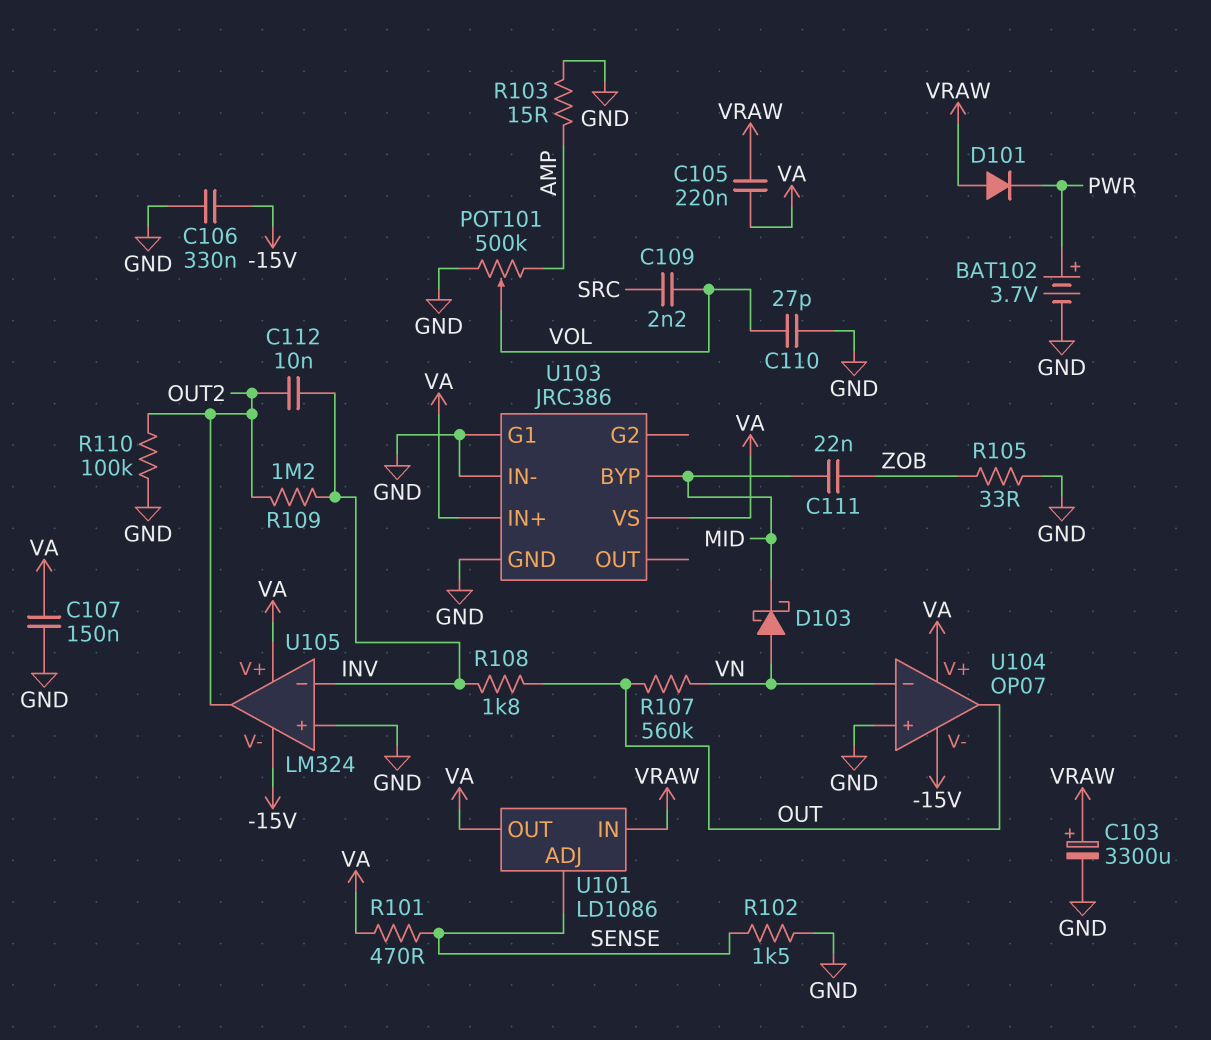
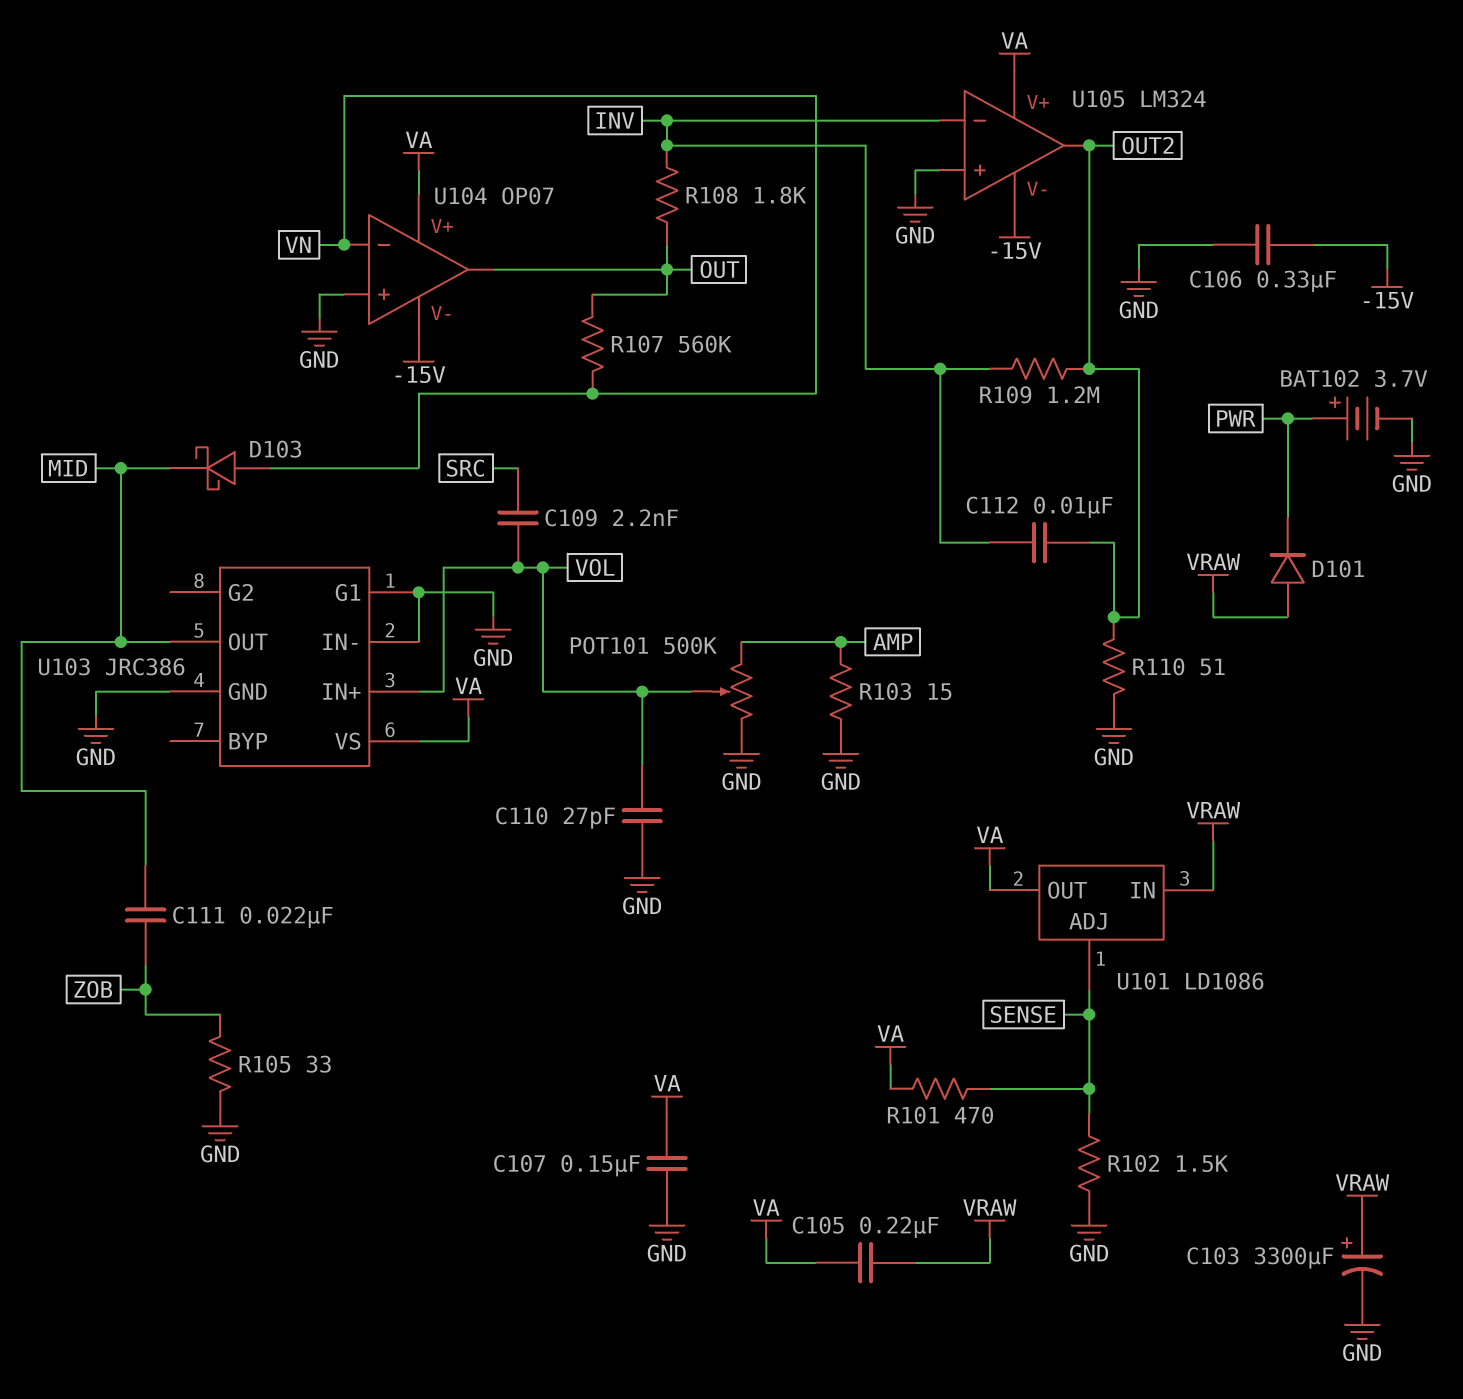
R110: 100k (GND, OUT2) -> 51 (GND, OUT2)
U103 pin BYP: MID -> none
U103 pin IN+: VA -> VOL
U103 pin OUT: none -> MID

